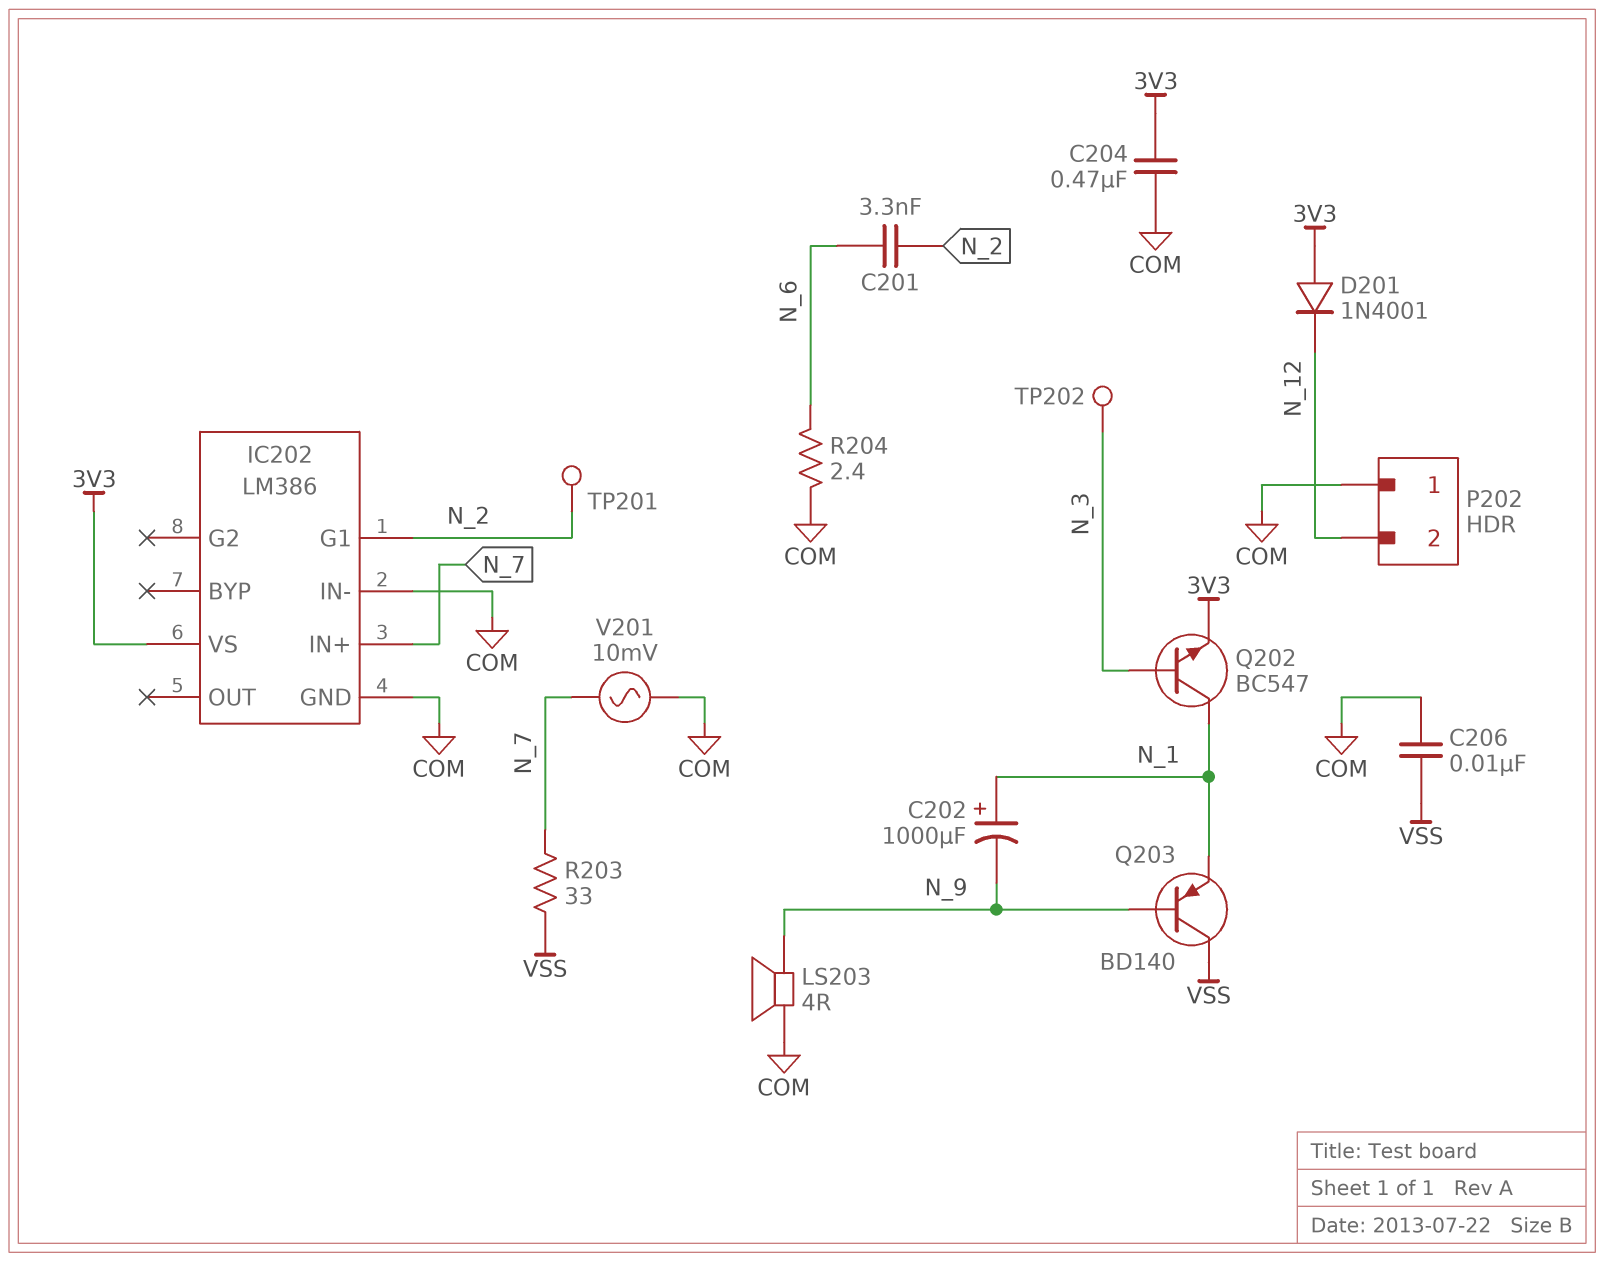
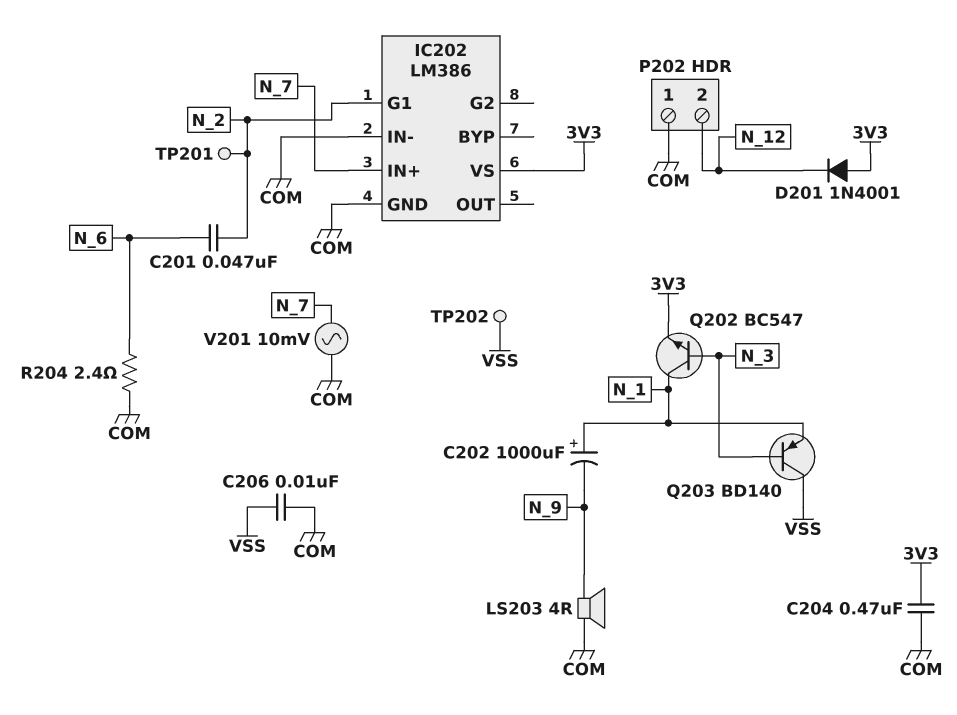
C201: 3.3nF (N_2, N_6) -> 47nF (N_2, N_6)
Q203: PNP BD140 (B N_9, C VSS, E N_1) -> PNP BD140 (B N_3, C VSS, E N_1)
R203: 33 (N_7, VSS) -> none
TP202: test point (N_3) -> test point (VSS)

